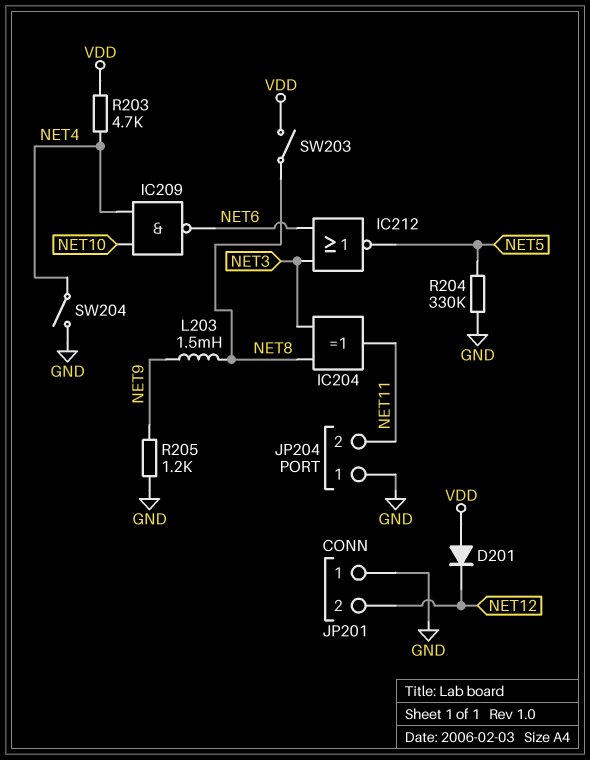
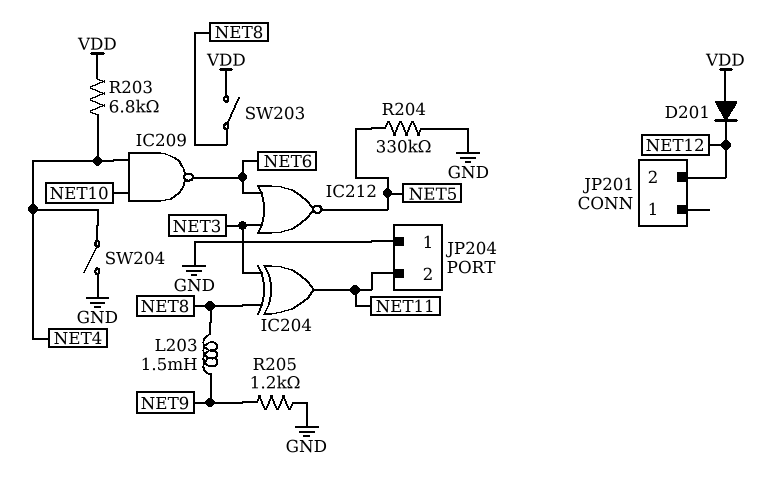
JP201 pin 1: GND -> none
R203: 4.7k (NET4, VDD) -> 6.8k (NET4, VDD)

